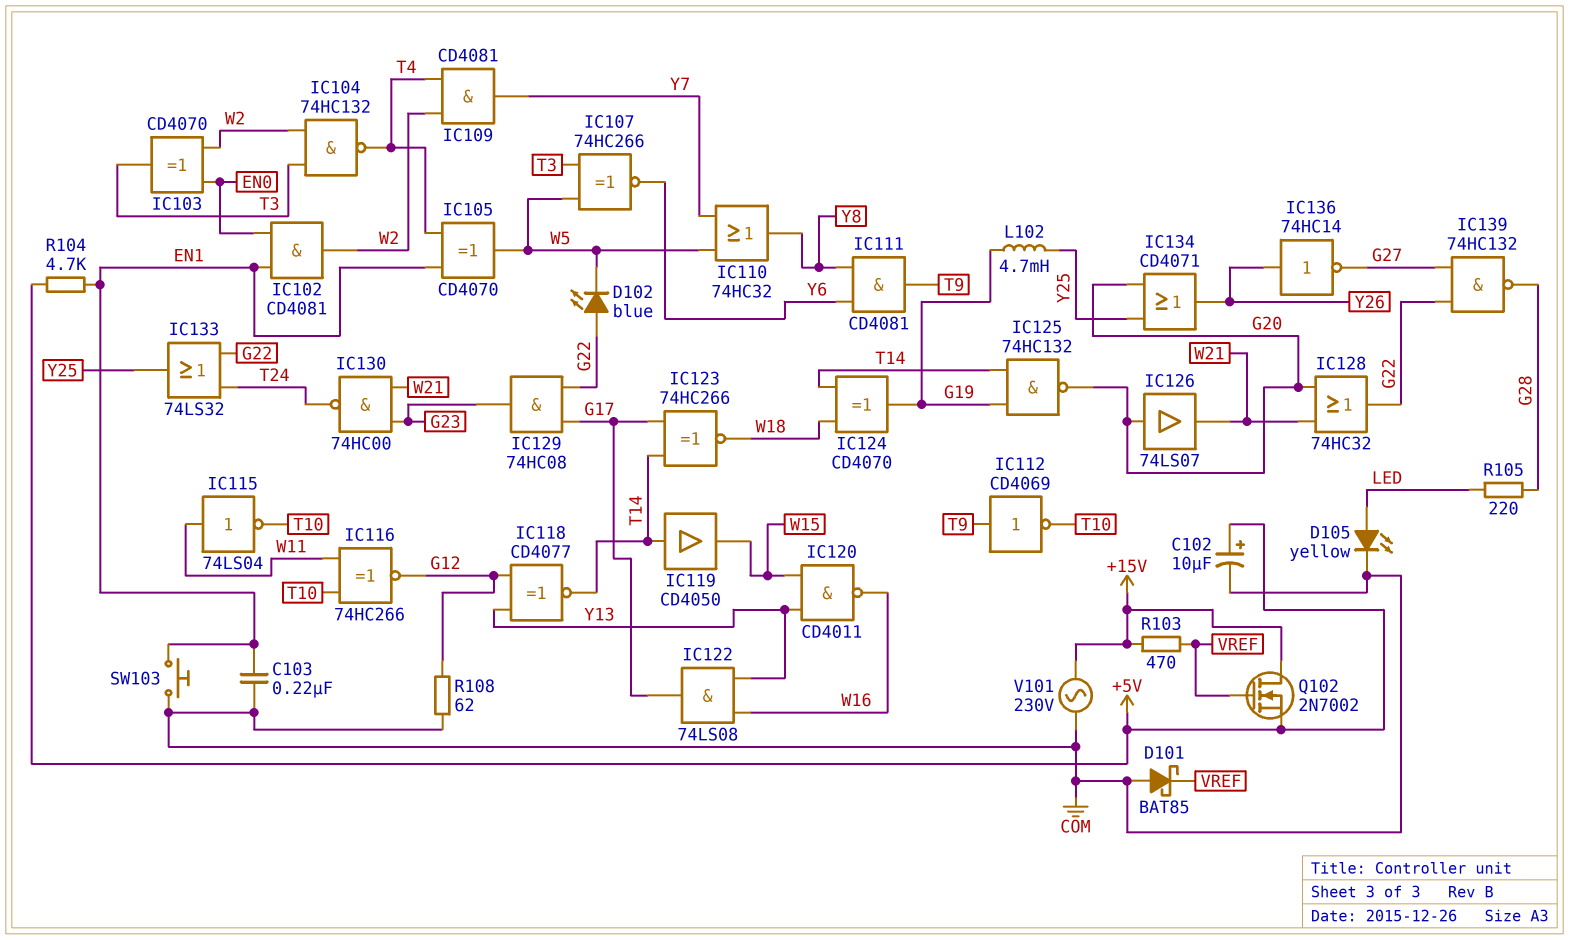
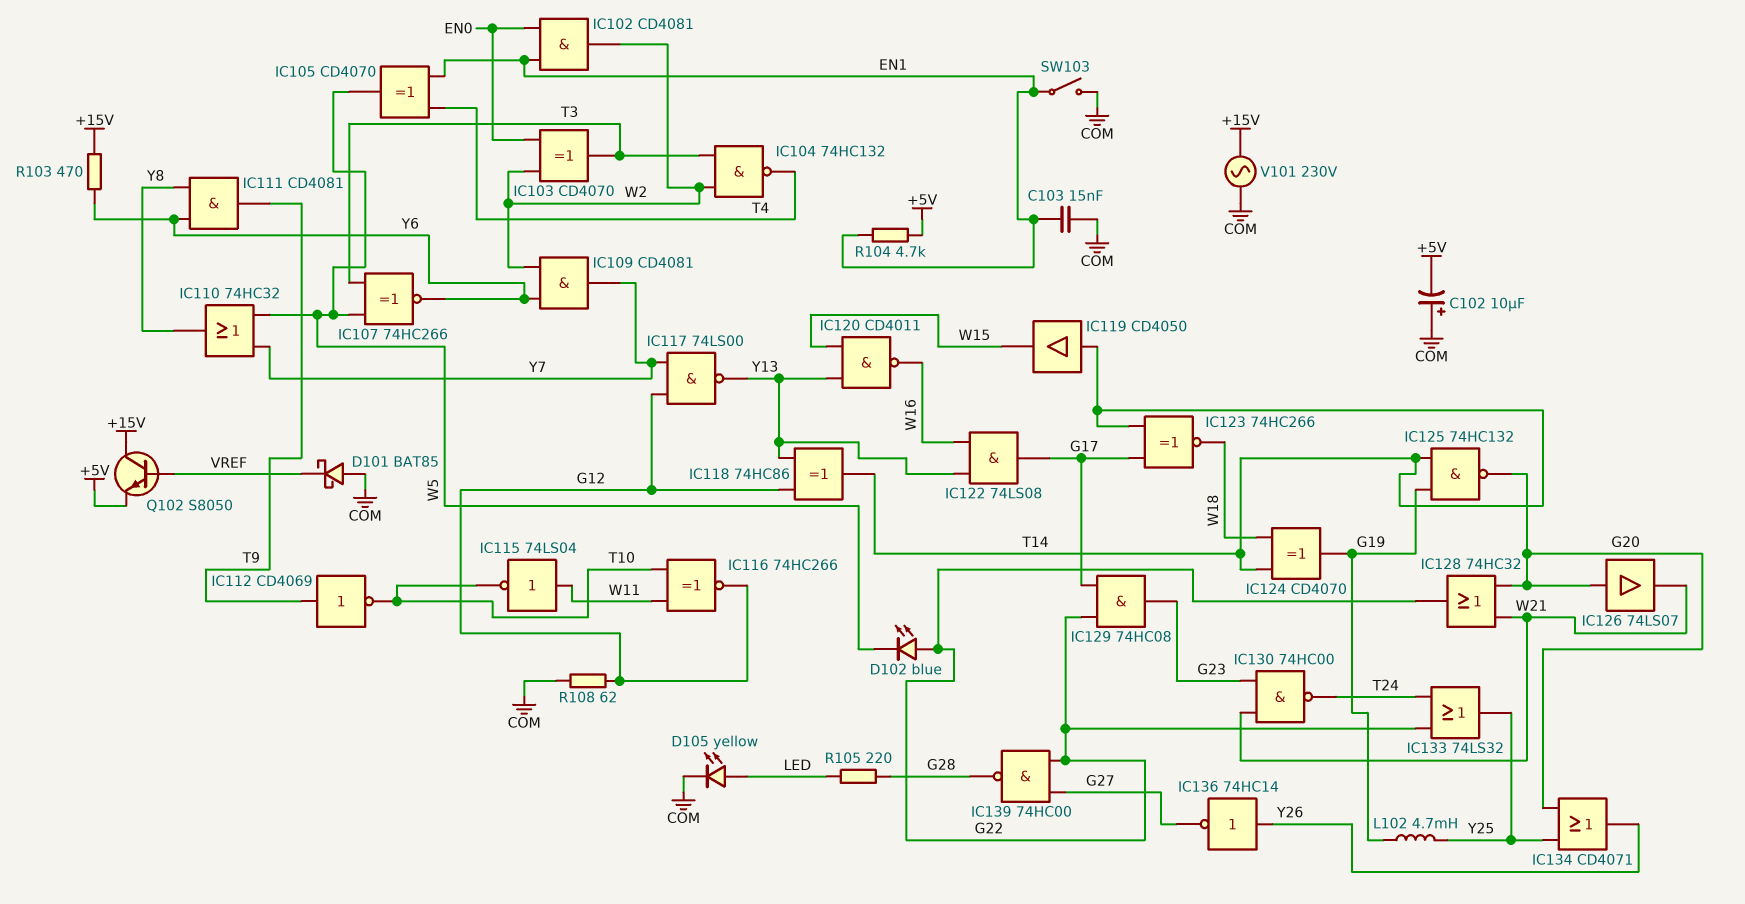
C102: 10uF (plus +5V, minus COM) -> 10uF (plus COM, minus +5V)
C103: 220nF (COM, EN1) -> 15nF (COM, EN1)
IC109: AND CD4081 (in T4, in W2, out Y7) -> AND CD4081 (in W2, in Y6, out Y7)
IC117: none -> NAND 74LS00 (in G12, in Y7, out Y13)
IC118: XNOR CD4077 (in G12, in Y13, out T14) -> XOR 74HC86 (in G12, in Y13, out T14)
IC139: NAND 74HC132 (in G22, in G27, out G28) -> NAND 74HC00 (in G22, in G27, out G28)
Q102: NMOS 2N7002 (G VREF, D +15V, S +5V) -> NPN S8050 (B VREF, C +15V, E +5V)
R103: 470 (+15V, VREF) -> 470 (+15V, Y6)
SW103: button (COM, EN1) -> switch (COM, EN1)

